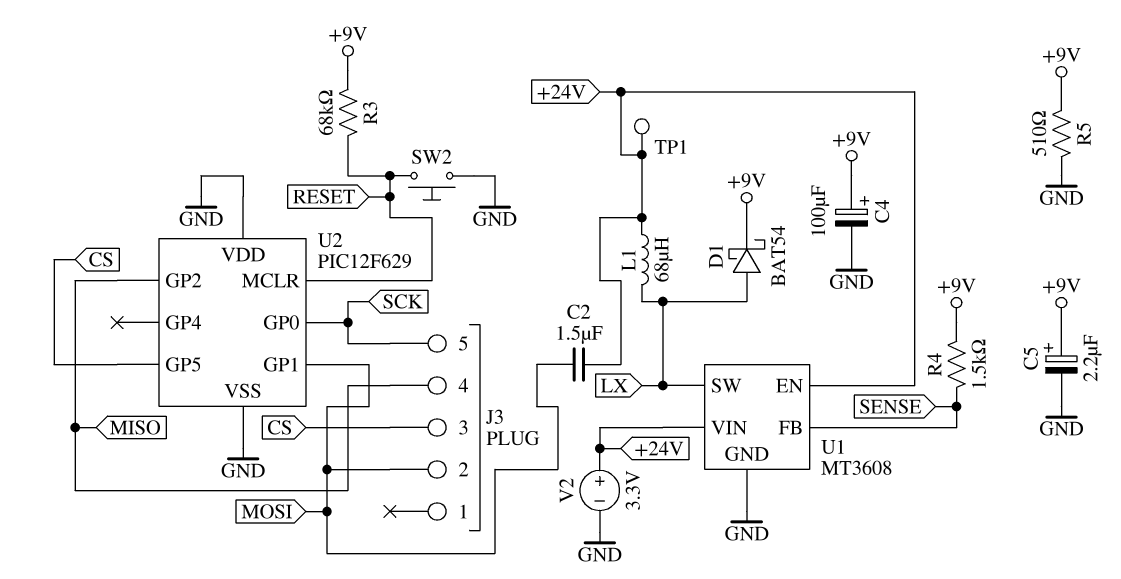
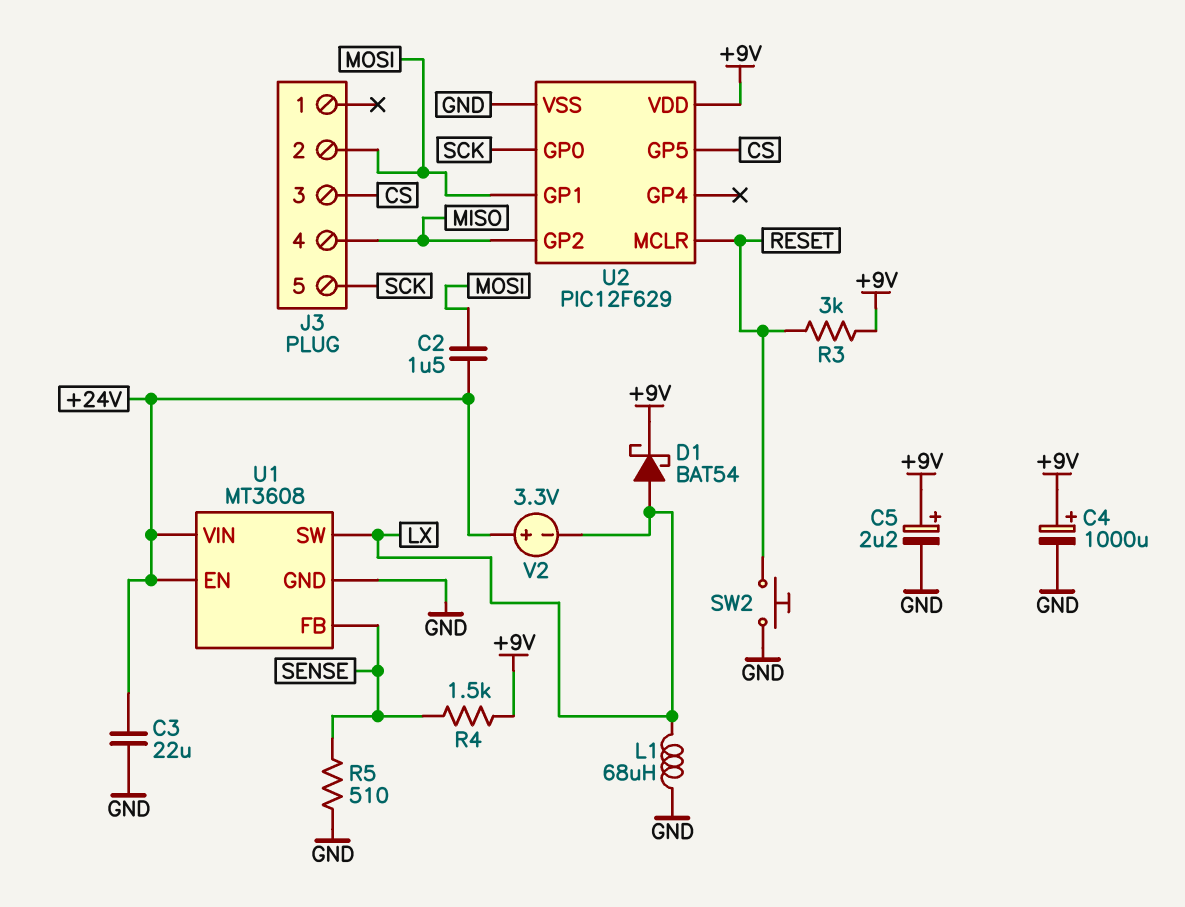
C3: none -> 22uF (+24V, GND)
C4: 100uF (plus +9V, minus GND) -> 1000uF (plus +9V, minus GND)
L1: 68uH (+24V, LX) -> 68uH (GND, LX)
R3: 68k (+9V, RESET) -> 3k (+9V, RESET)
R5: 510 (+9V, GND) -> 510 (GND, SENSE)
TP1: test point (+24V) -> none
U2 pin VDD: GND -> +9V
V2: 3.3V (plus +24V, minus GND) -> 3.3V (plus +24V, minus LX)

